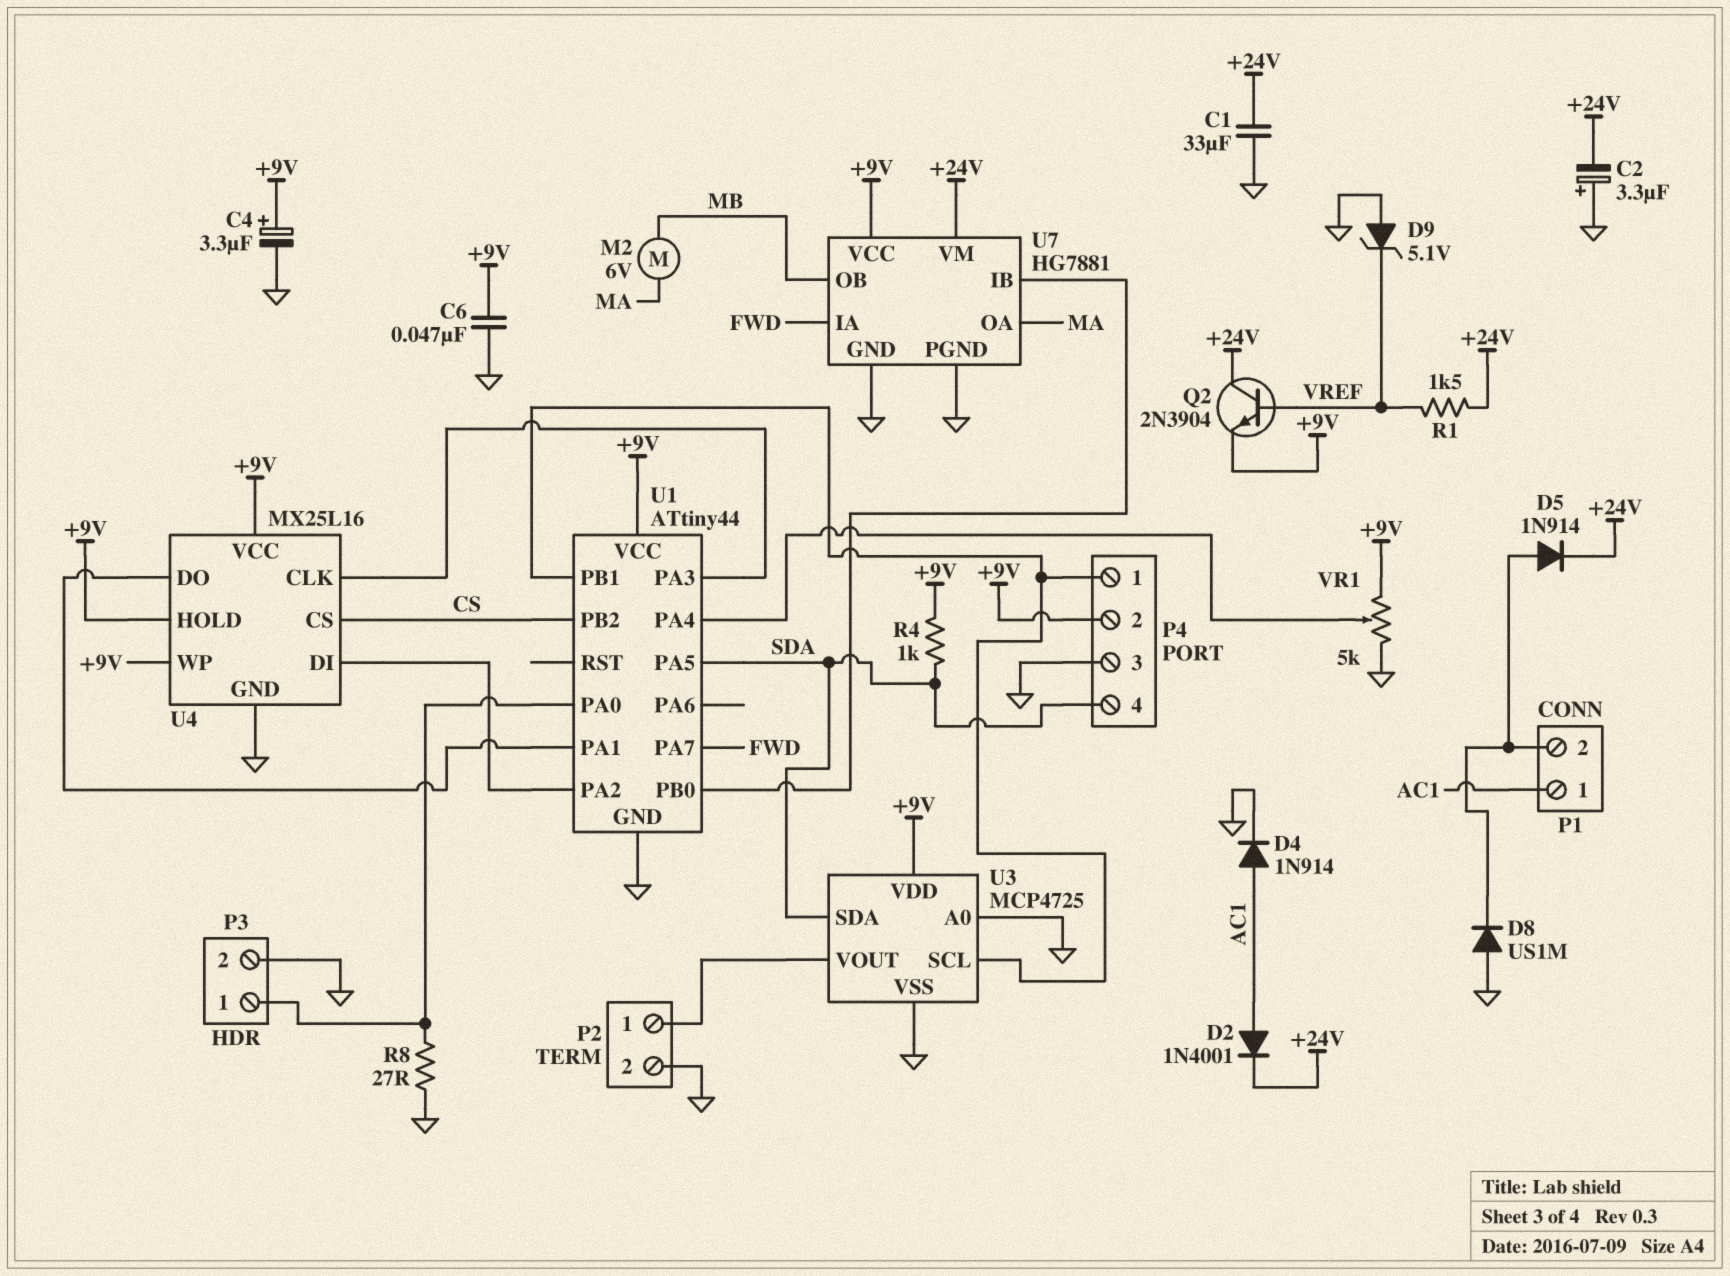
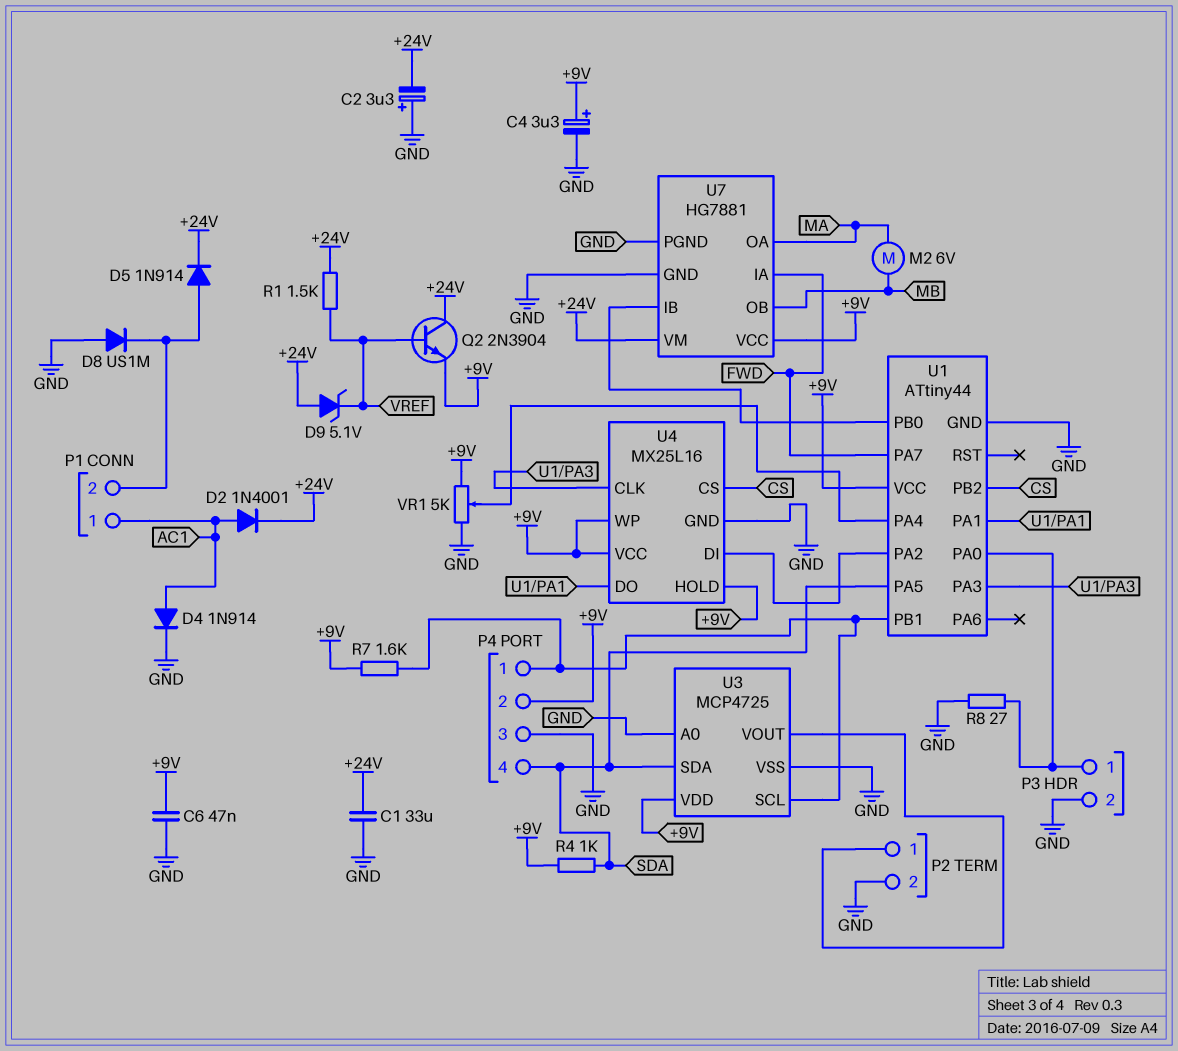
D9: zener 5.1V (A GND, K VREF) -> zener 5.1V (A +24V, K VREF)
R7: none -> 1.6k (+9V, P4/1)

